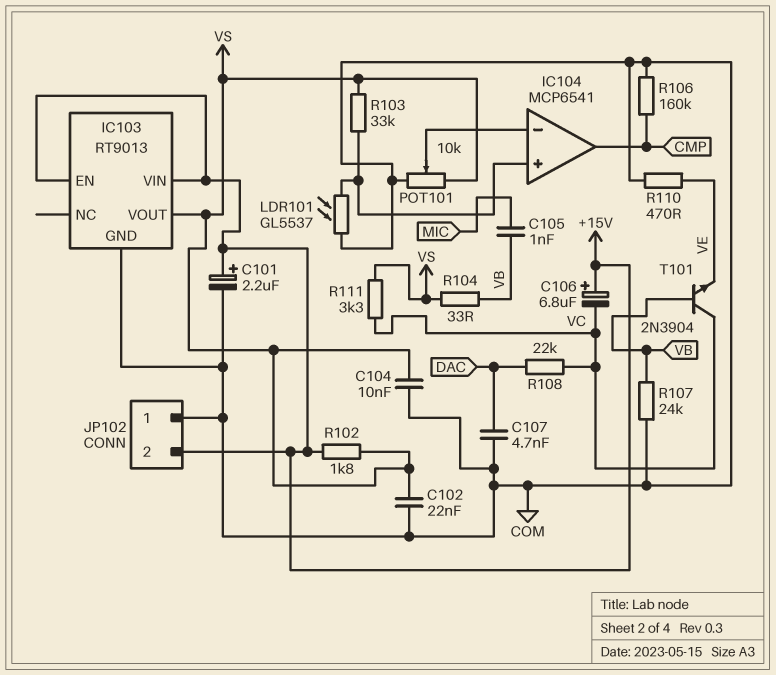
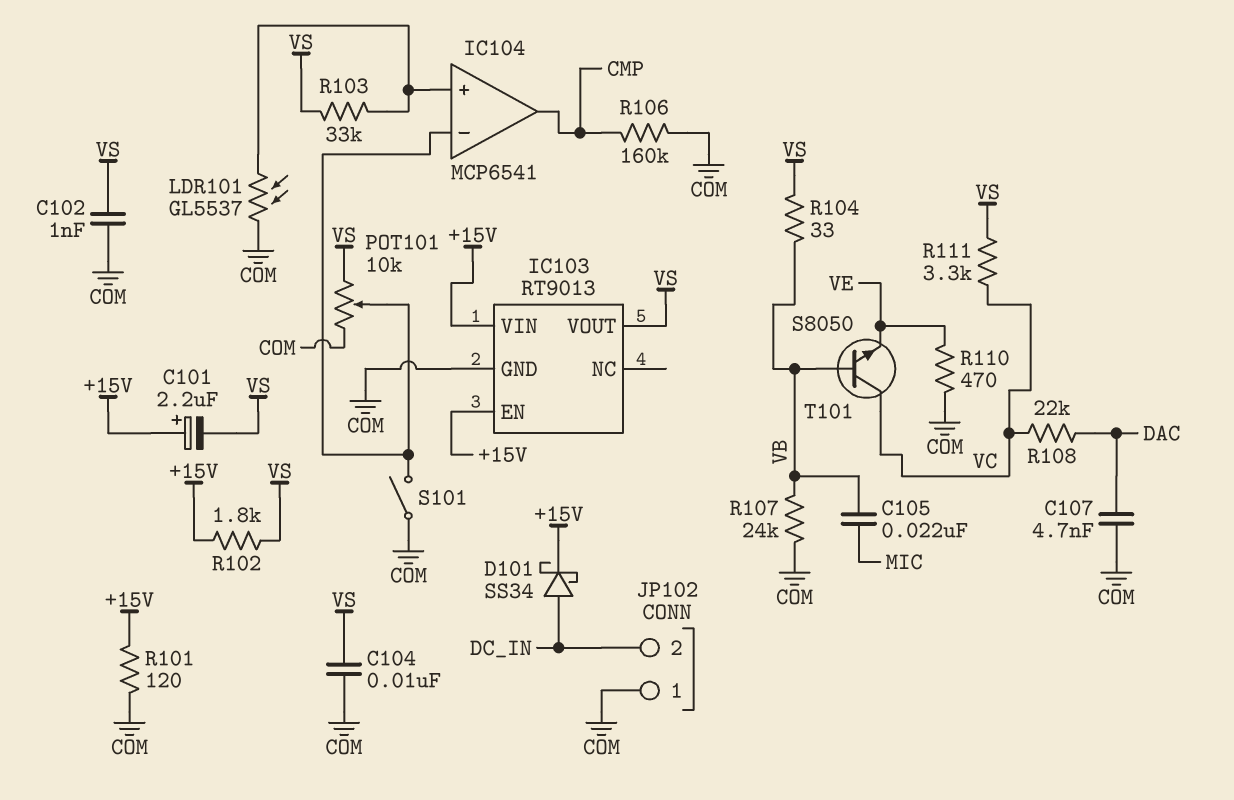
C101: 2.2uF (plus +15V, minus COM) -> 2.2uF (plus +15V, minus VS)
C102: 22nF (COM, VS) -> 1nF (COM, VS)
C105: 1nF (MIC, VB) -> 22nF (MIC, VB)
C106: 6.8uF (plus +15V, minus VC) -> none
D101: none -> schottky SS34 (A DC_IN, K +15V)
JP102 pin 2: +15V -> DC_IN
R101: none -> 120 (+15V, COM)
S101: none -> switch (COM, IC104/in-)
T101: NPN 2N3904 (B VB, C VC, E VE) -> NPN S8050 (B VB, C VC, E VE)

